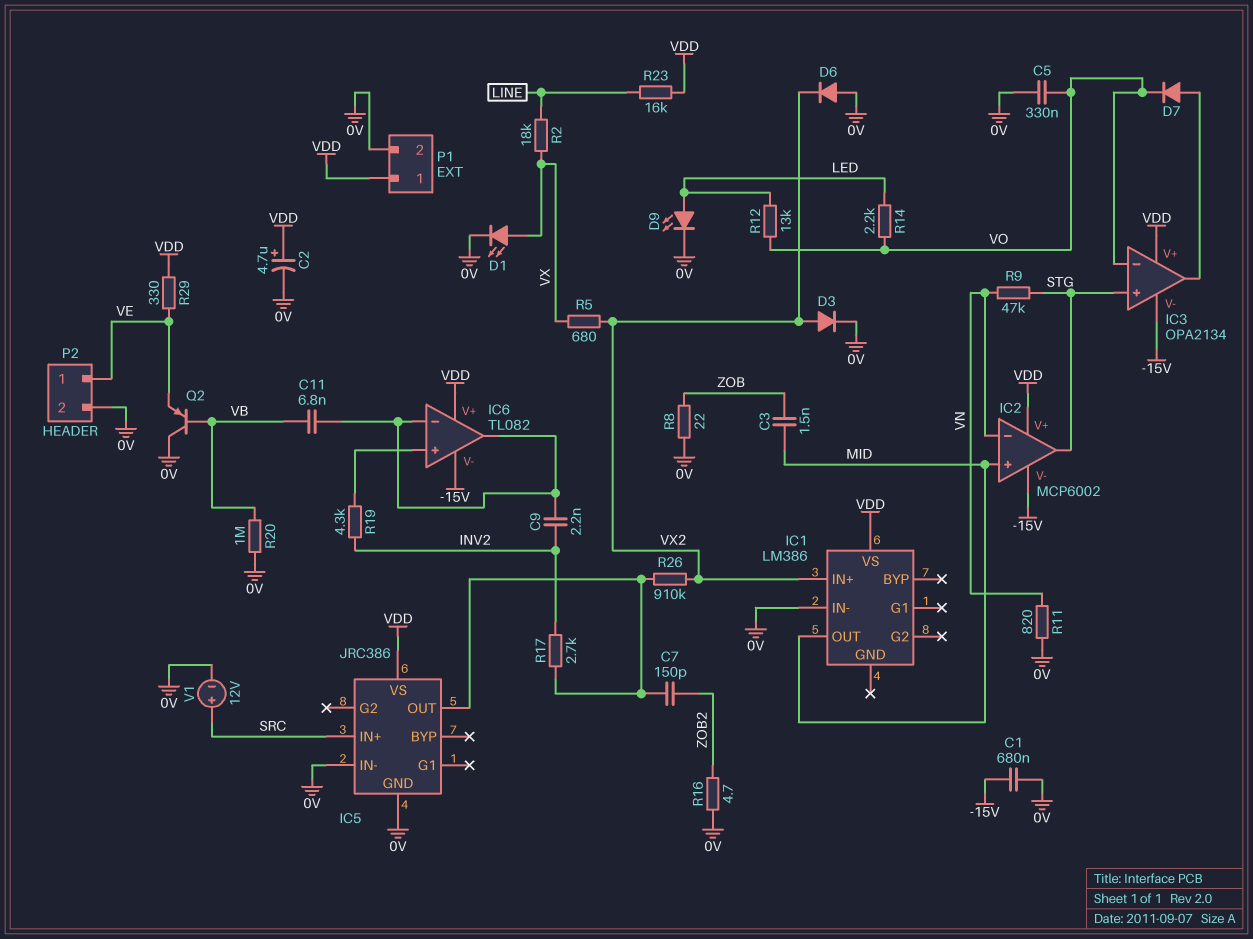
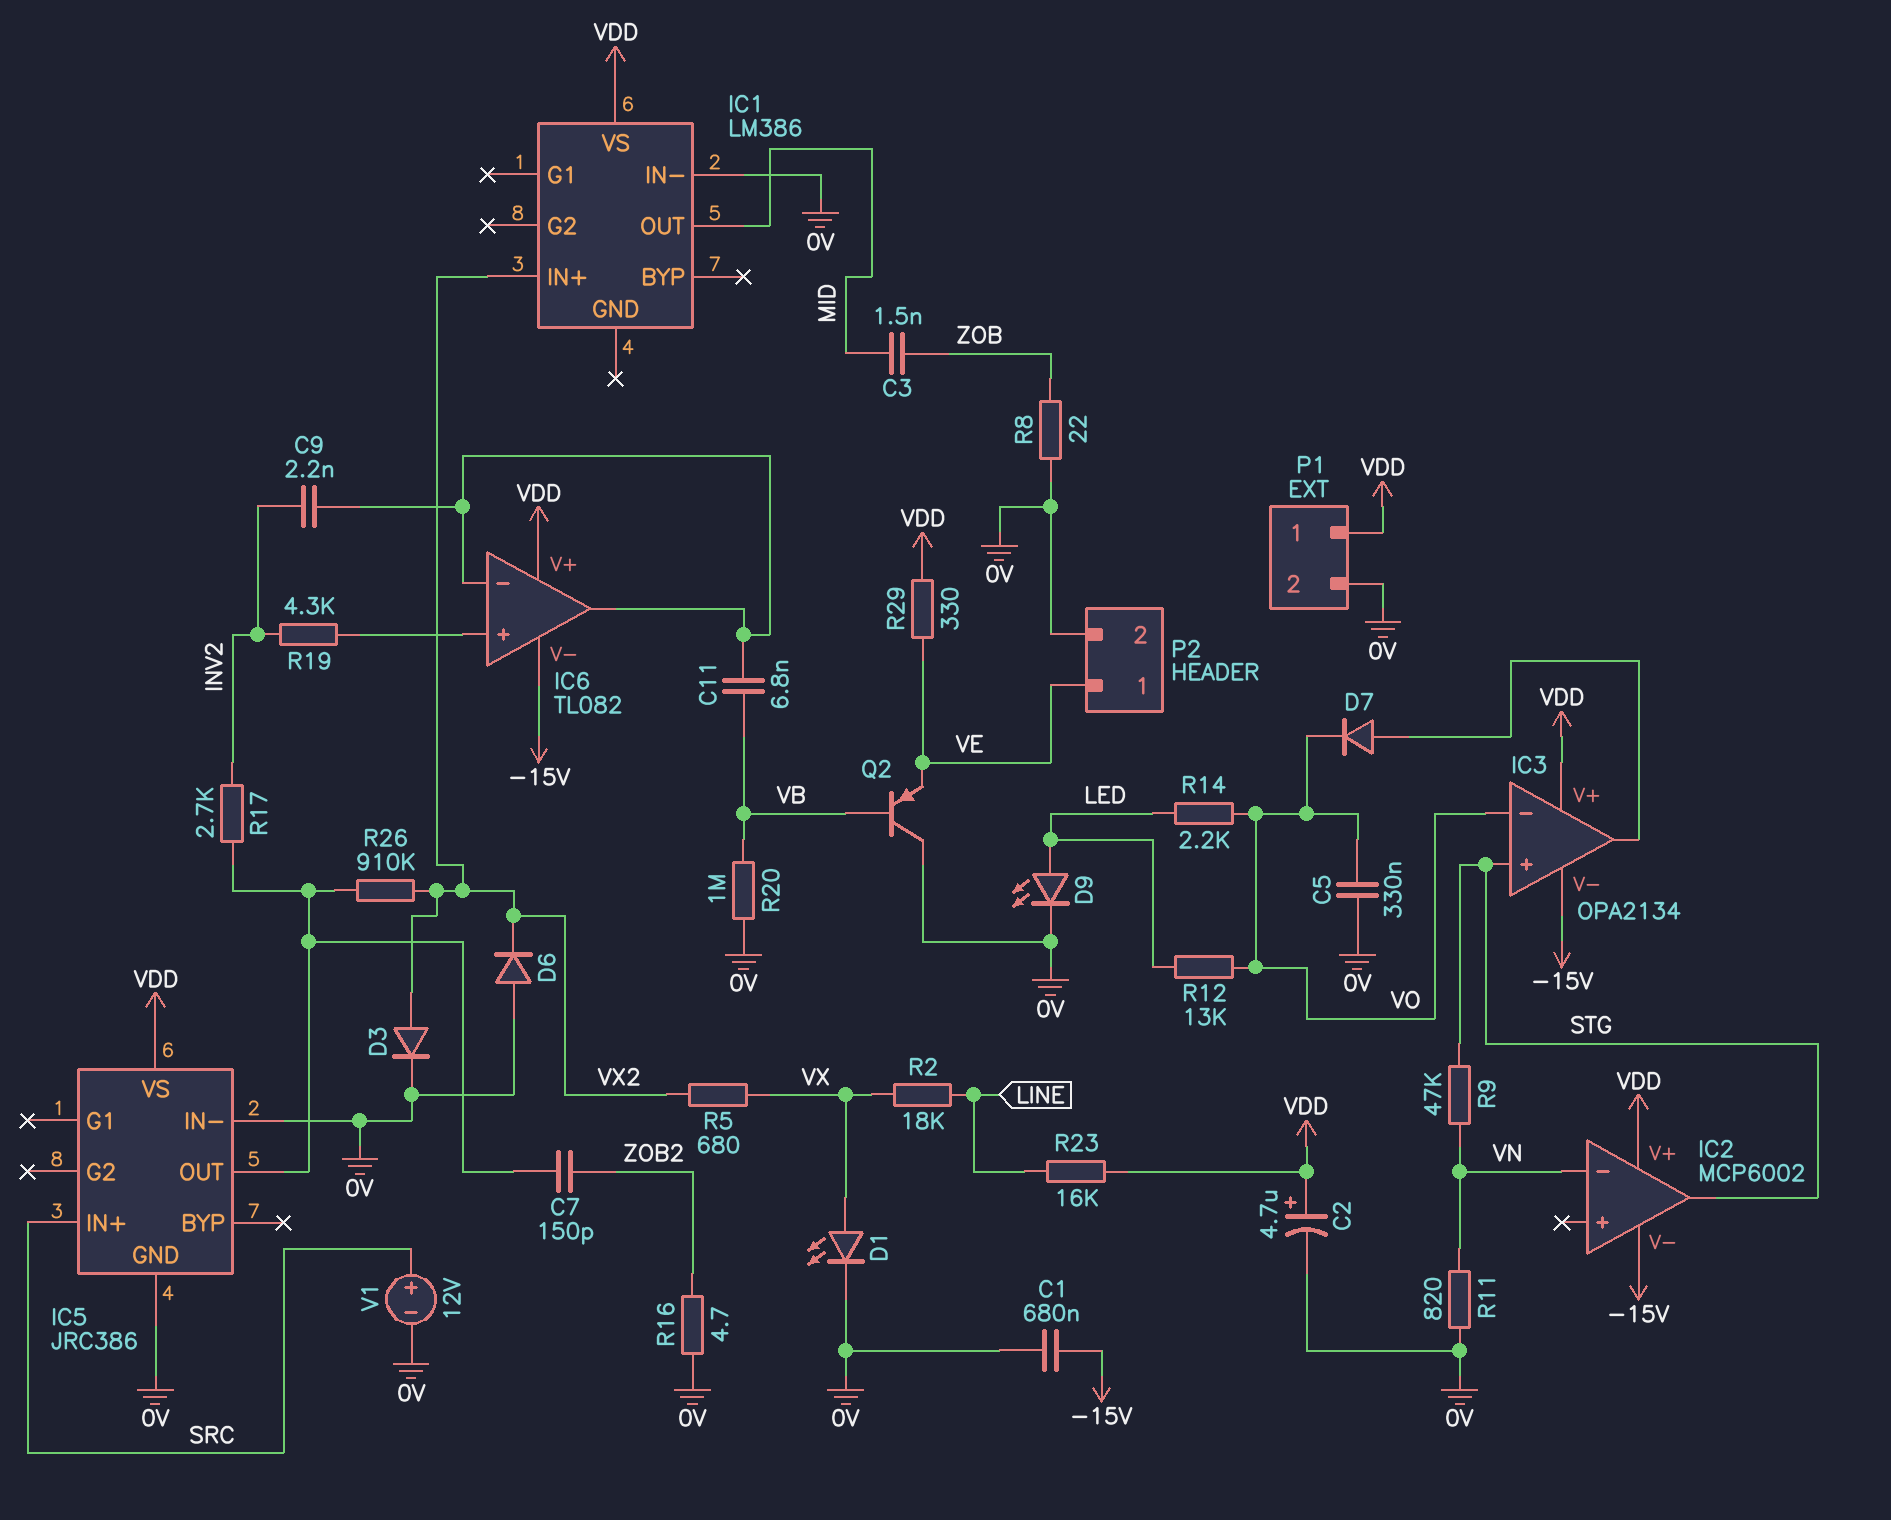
IC2 pin in+: MID -> none

